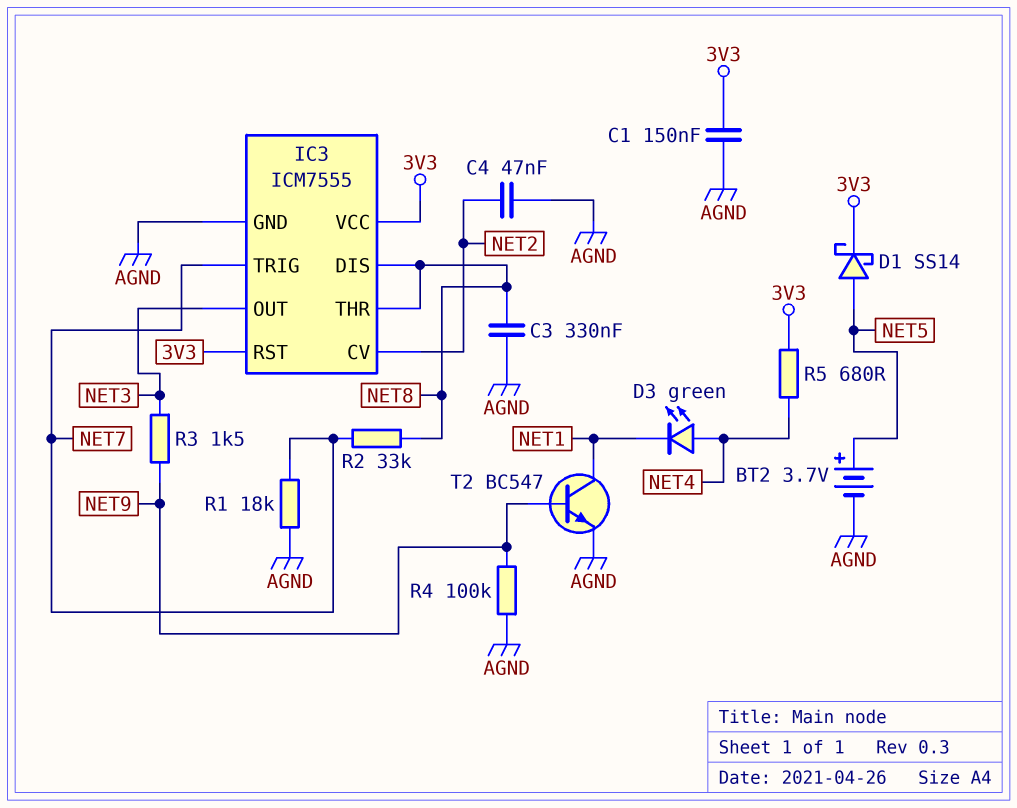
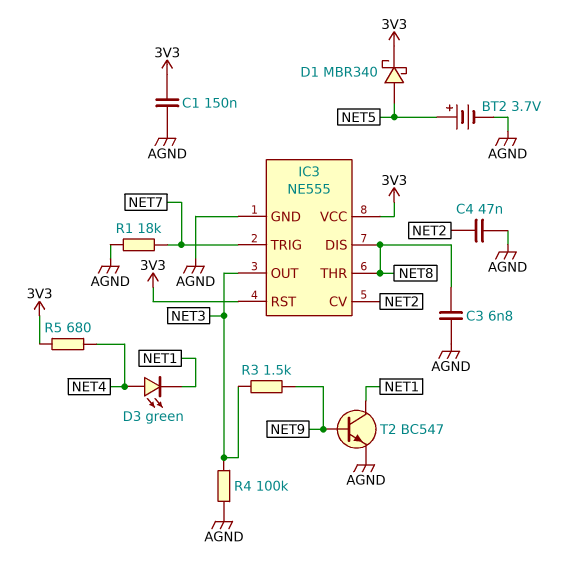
C3: 330nF (AGND, NET8) -> 6.8nF (AGND, NET8)
D1: schottky SS14 (A NET5, K 3V3) -> schottky MBR340 (A NET5, K 3V3)
IC3: ICM7555 -> NE555
R2: 33k (NET7, NET8) -> none
R4: 100k (AGND, NET9) -> 100k (AGND, NET3)

